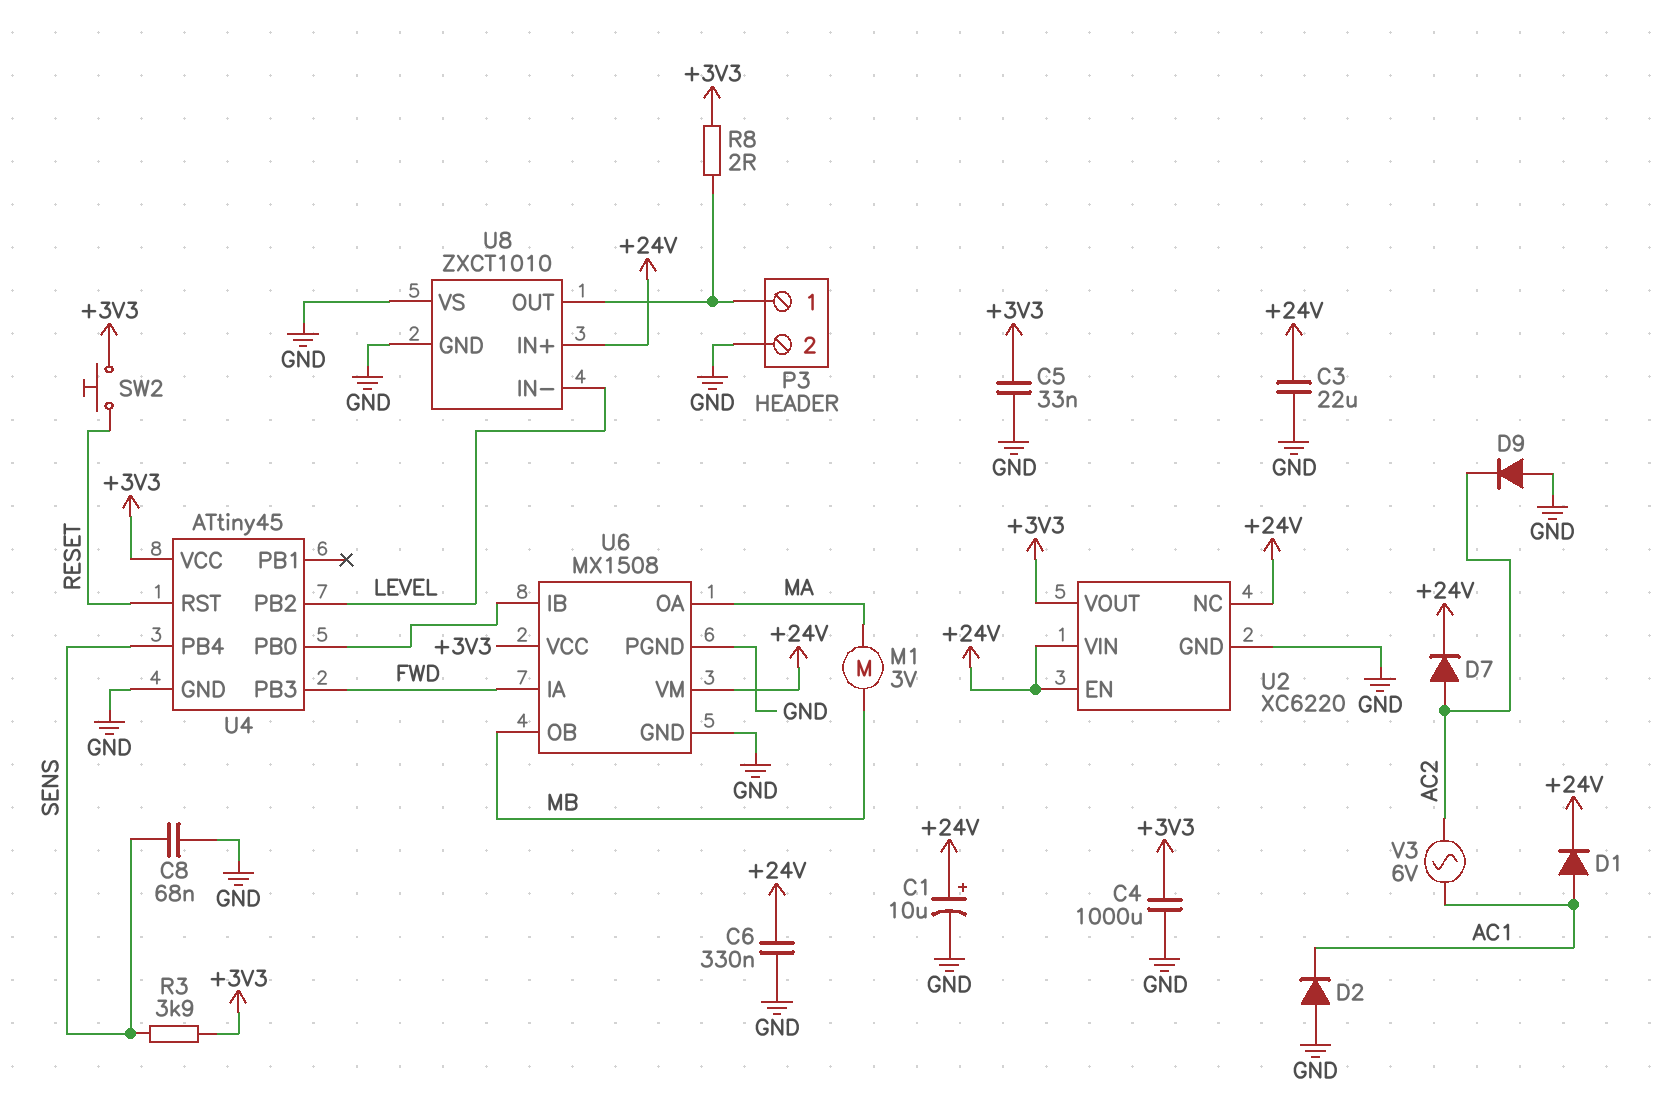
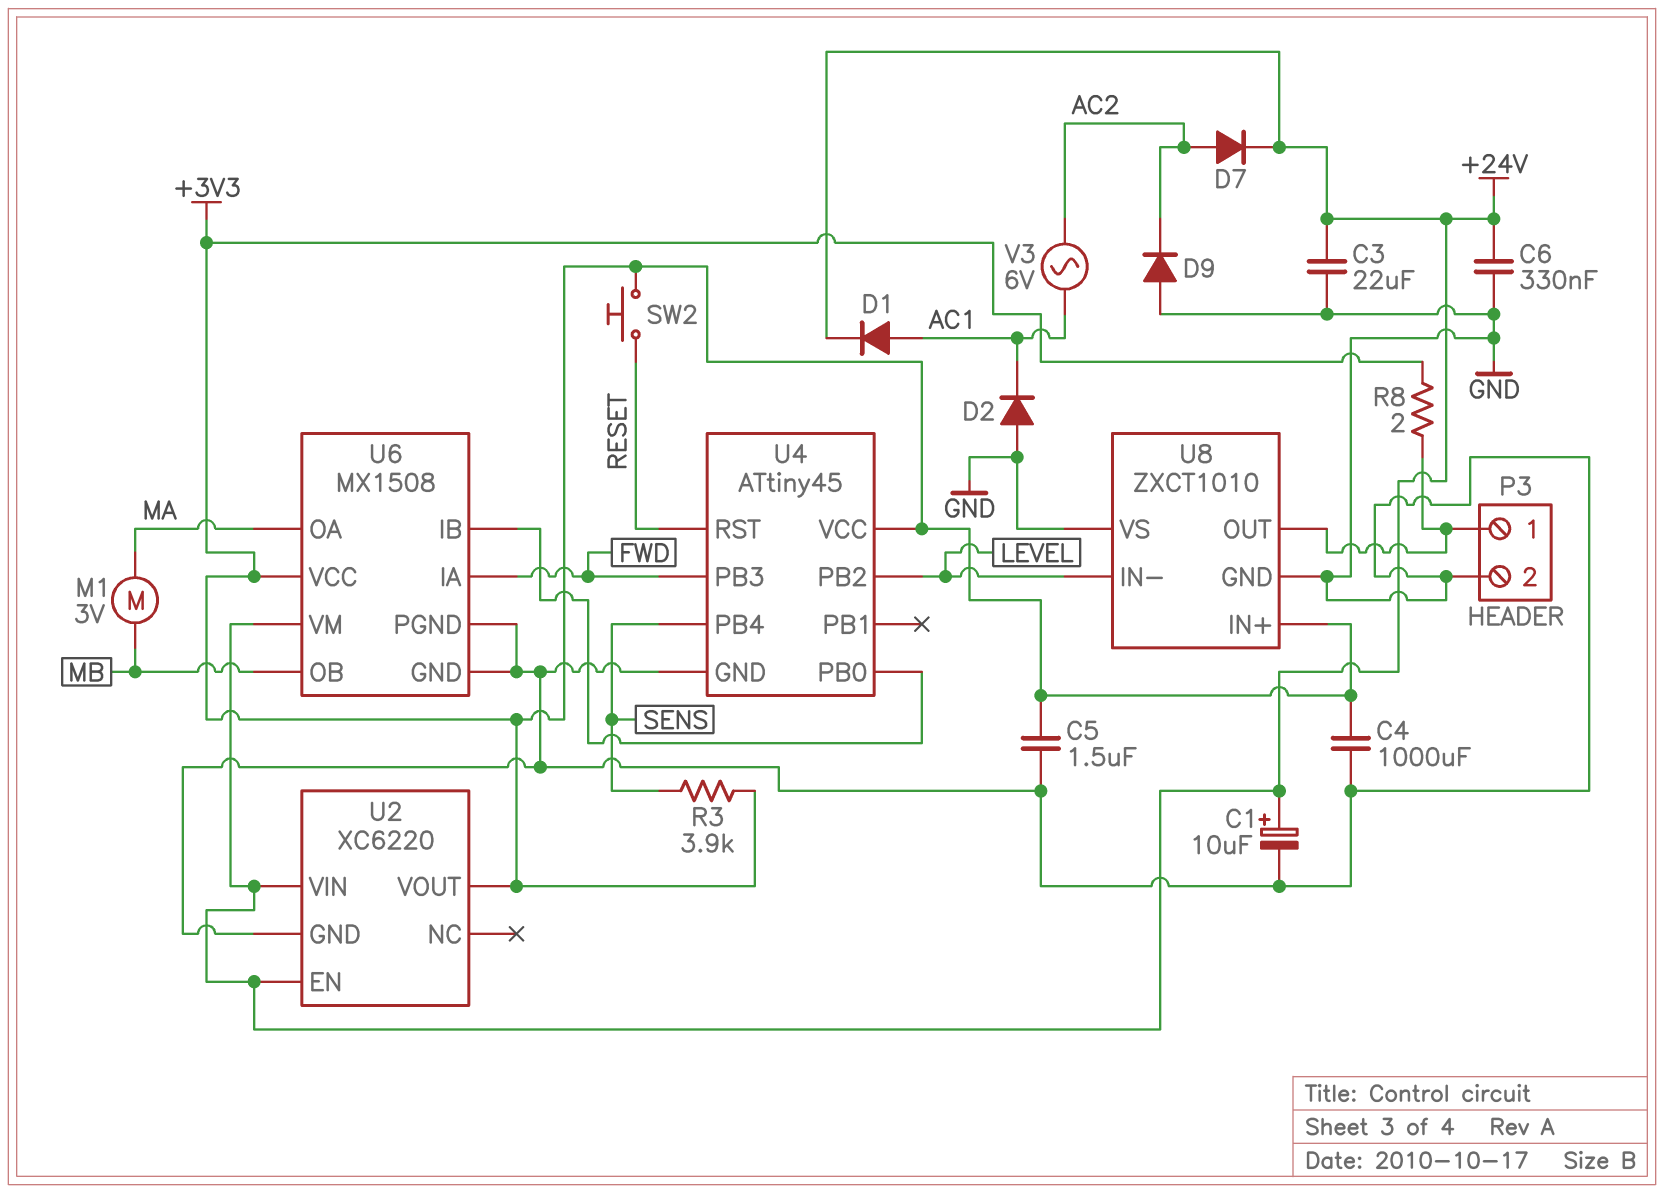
C5: 33nF (+3V3, GND) -> 1.5uF (+3V3, GND)
C8: 68nF (GND, SENS) -> none
U2 pin NC: +24V -> none
U8 pin IN+: +24V -> +3V3

